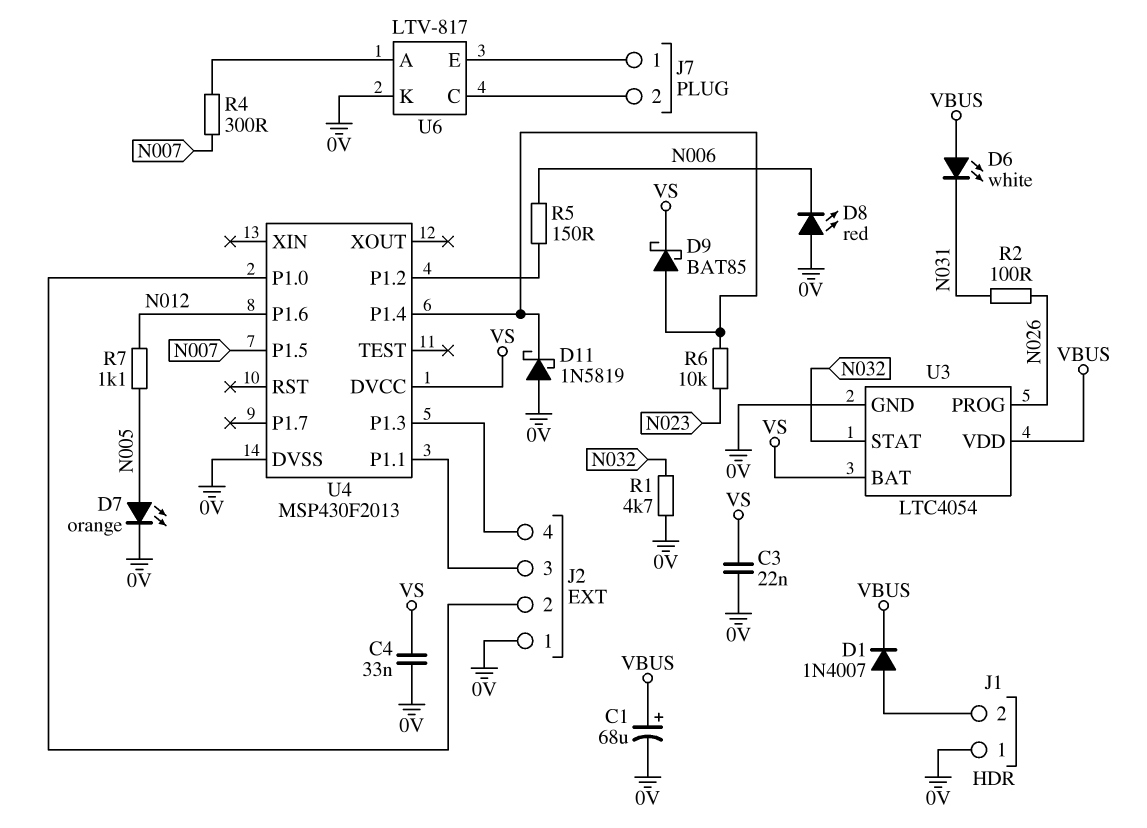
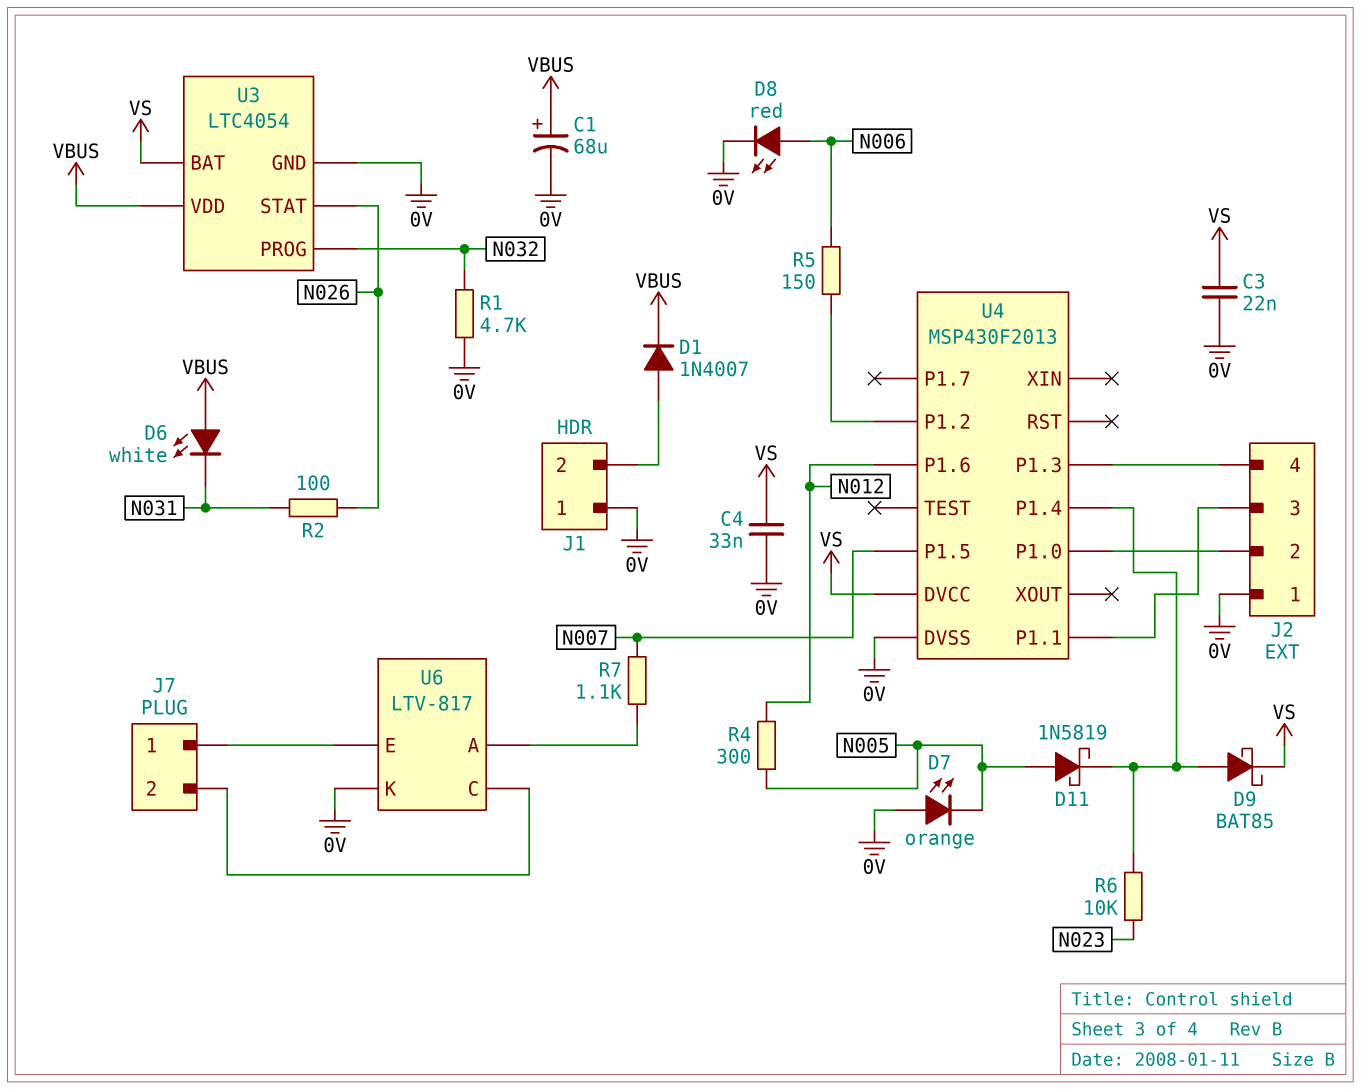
D7: LED orange (A N005, K 0V) -> LED orange (A 0V, K N005)
D8: LED red (A 0V, K N006) -> LED red (A N006, K 0V)
D11: schottky 1N5819 (A 0V, K U4/P1.4) -> schottky 1N5819 (A N005, K U4/P1.4)
R4: 300 (N007, U6/A) -> 300 (N005, N012)
R7: 1.1k (N005, N012) -> 1.1k (N007, U6/A)
U3 pin PROG: N026 -> N032
U3 pin STAT: N032 -> N026

